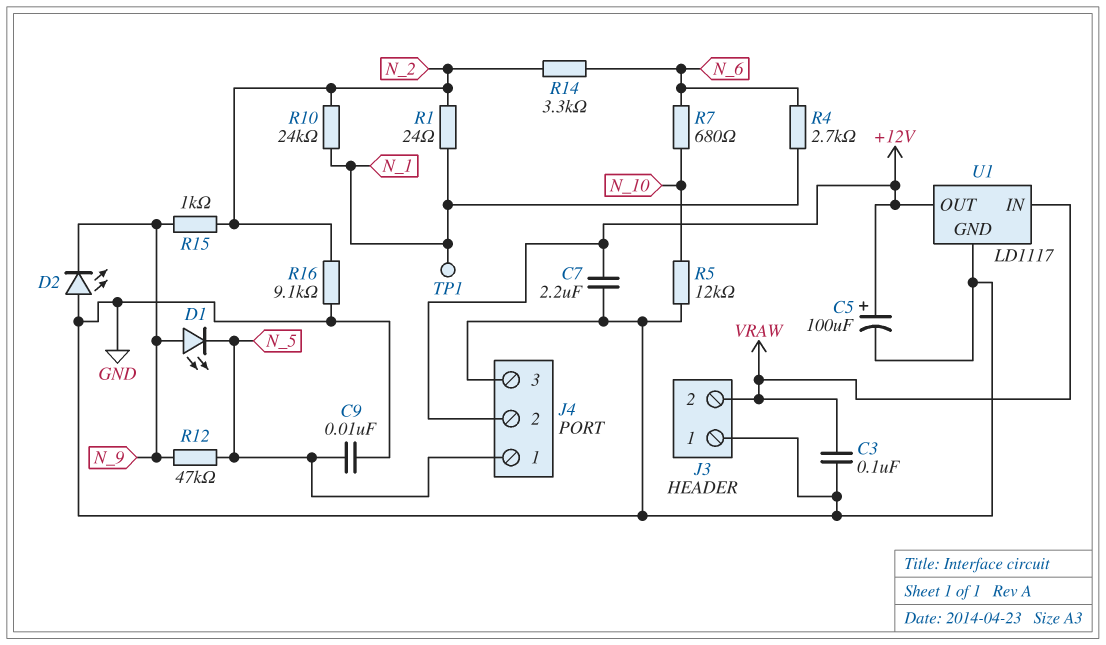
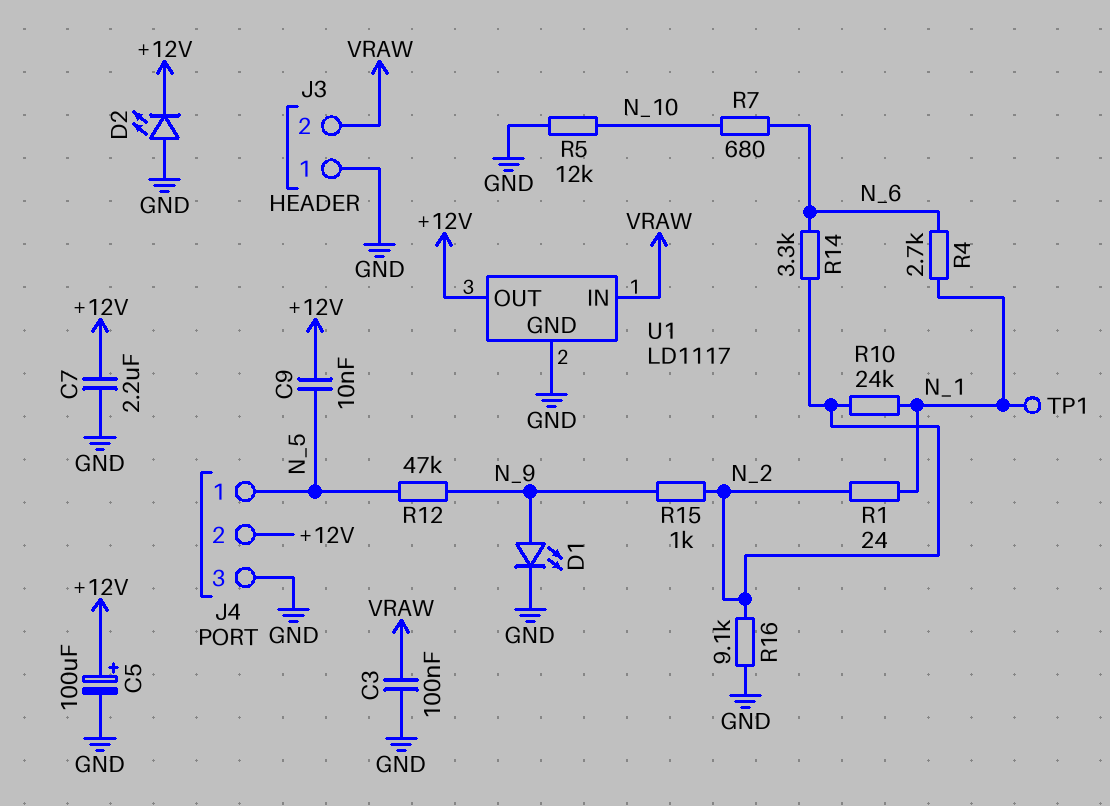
C9: 10nF (GND, N_5) -> 10nF (+12V, N_5)
D1: LED (A N_9, K N_5) -> LED (A N_9, K GND)
D2: LED (A GND, K N_9) -> LED (A GND, K +12V)

